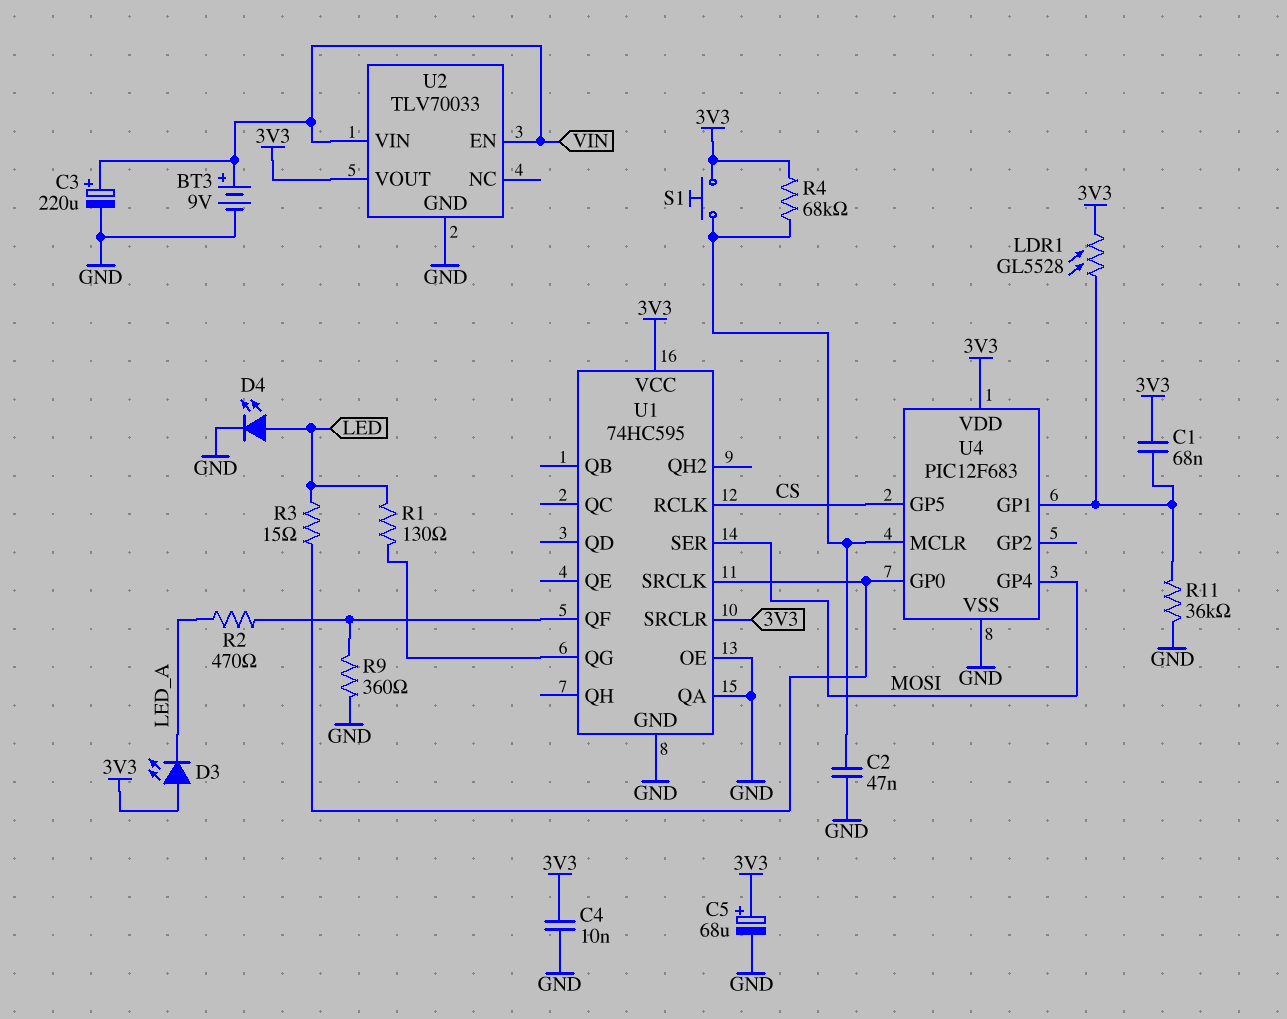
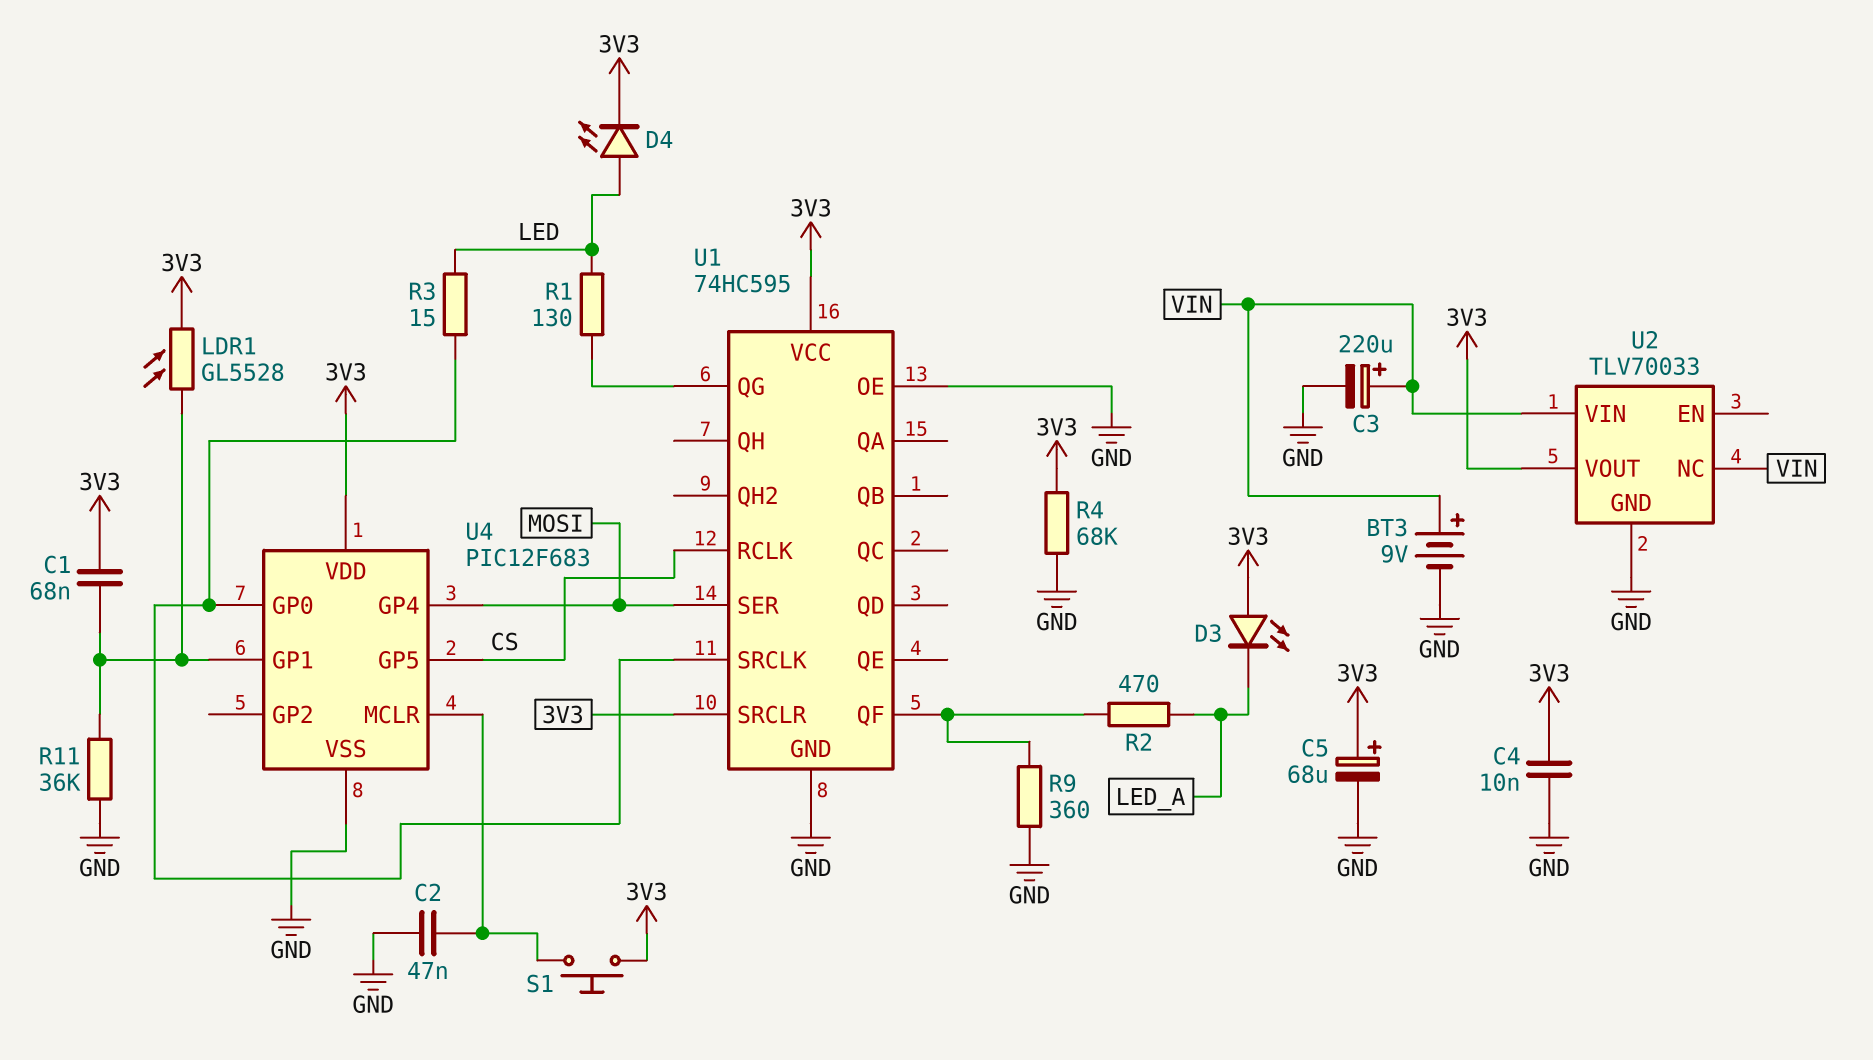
D4: LED (A LED, K GND) -> LED (A LED, K 3V3)
R4: 68k (3V3, U4/MCLR) -> 68k (3V3, GND)
U1 pin QA: GND -> none
U2 pin EN: VIN -> none
U2 pin NC: none -> VIN

